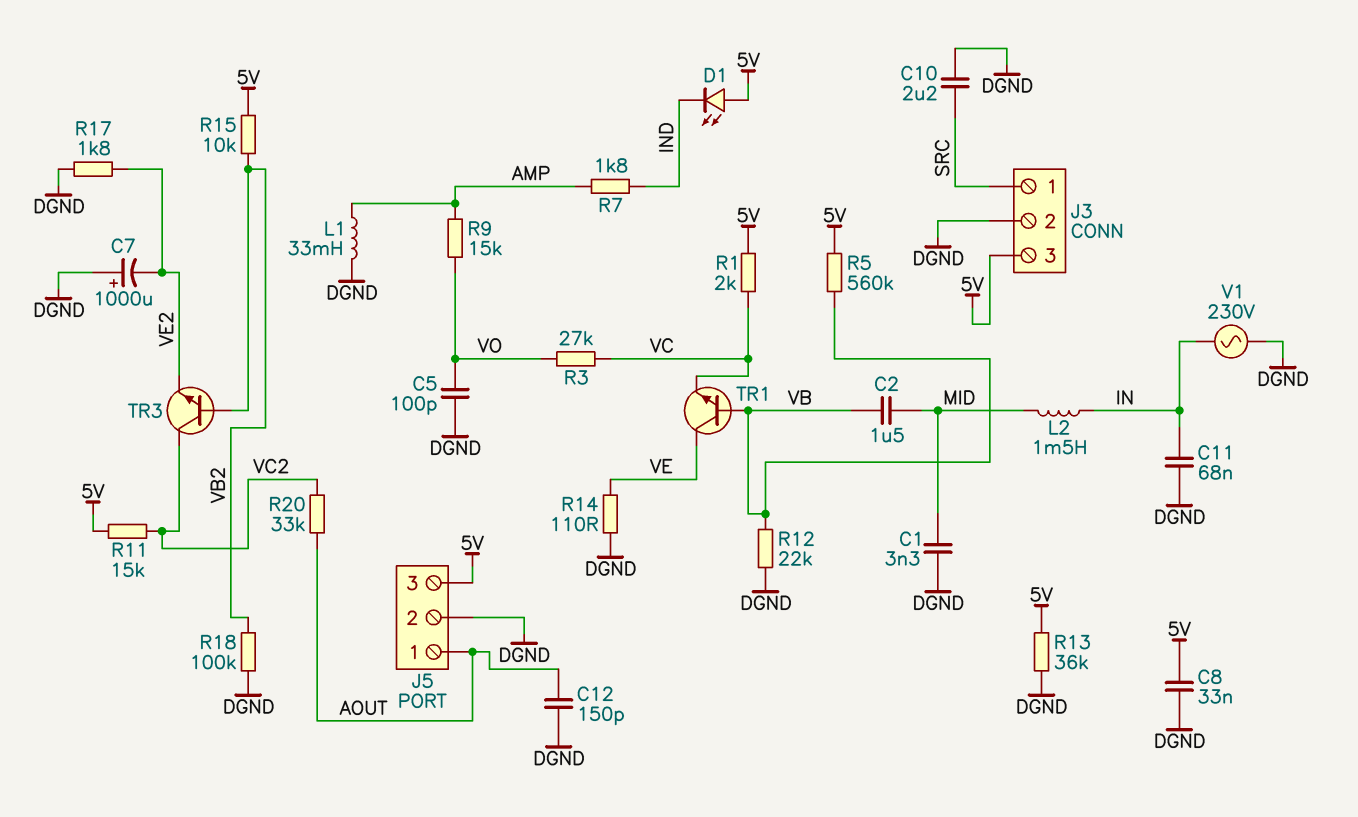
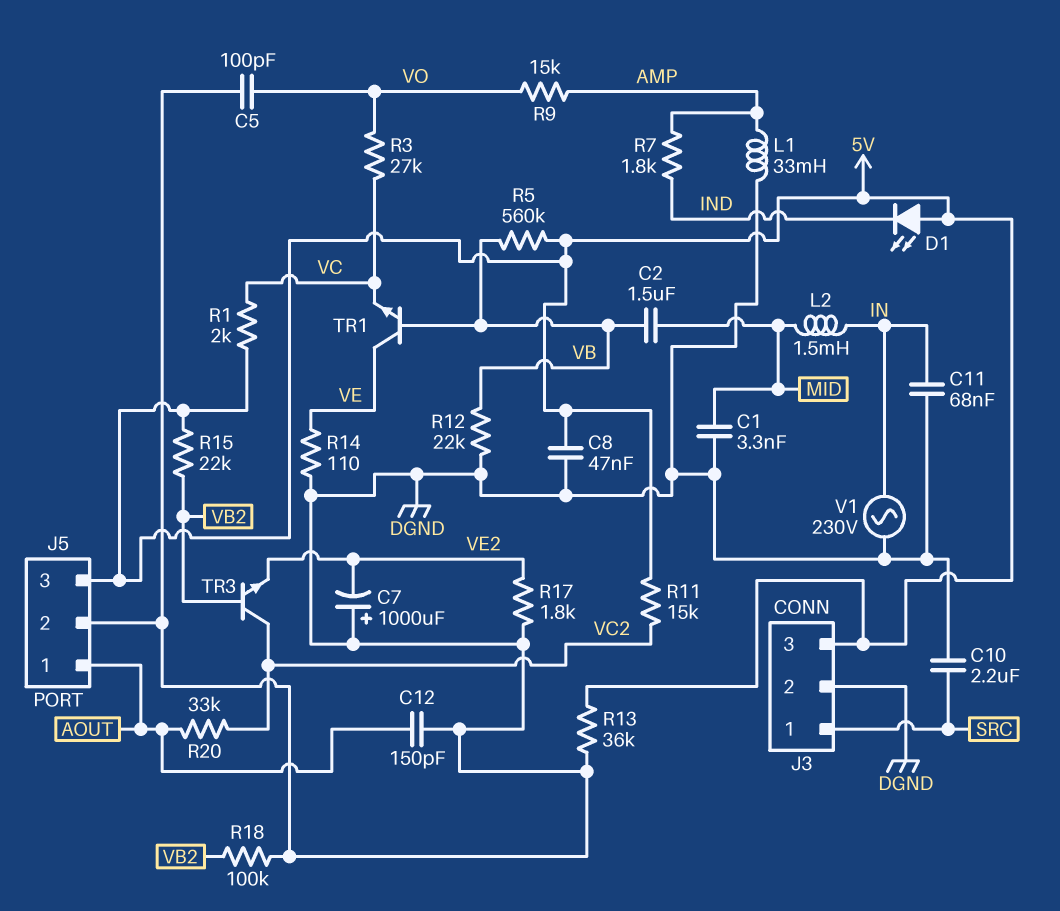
C8: 33nF (5V, DGND) -> 47nF (5V, DGND)
R15: 10k (5V, VB2) -> 22k (5V, VB2)

